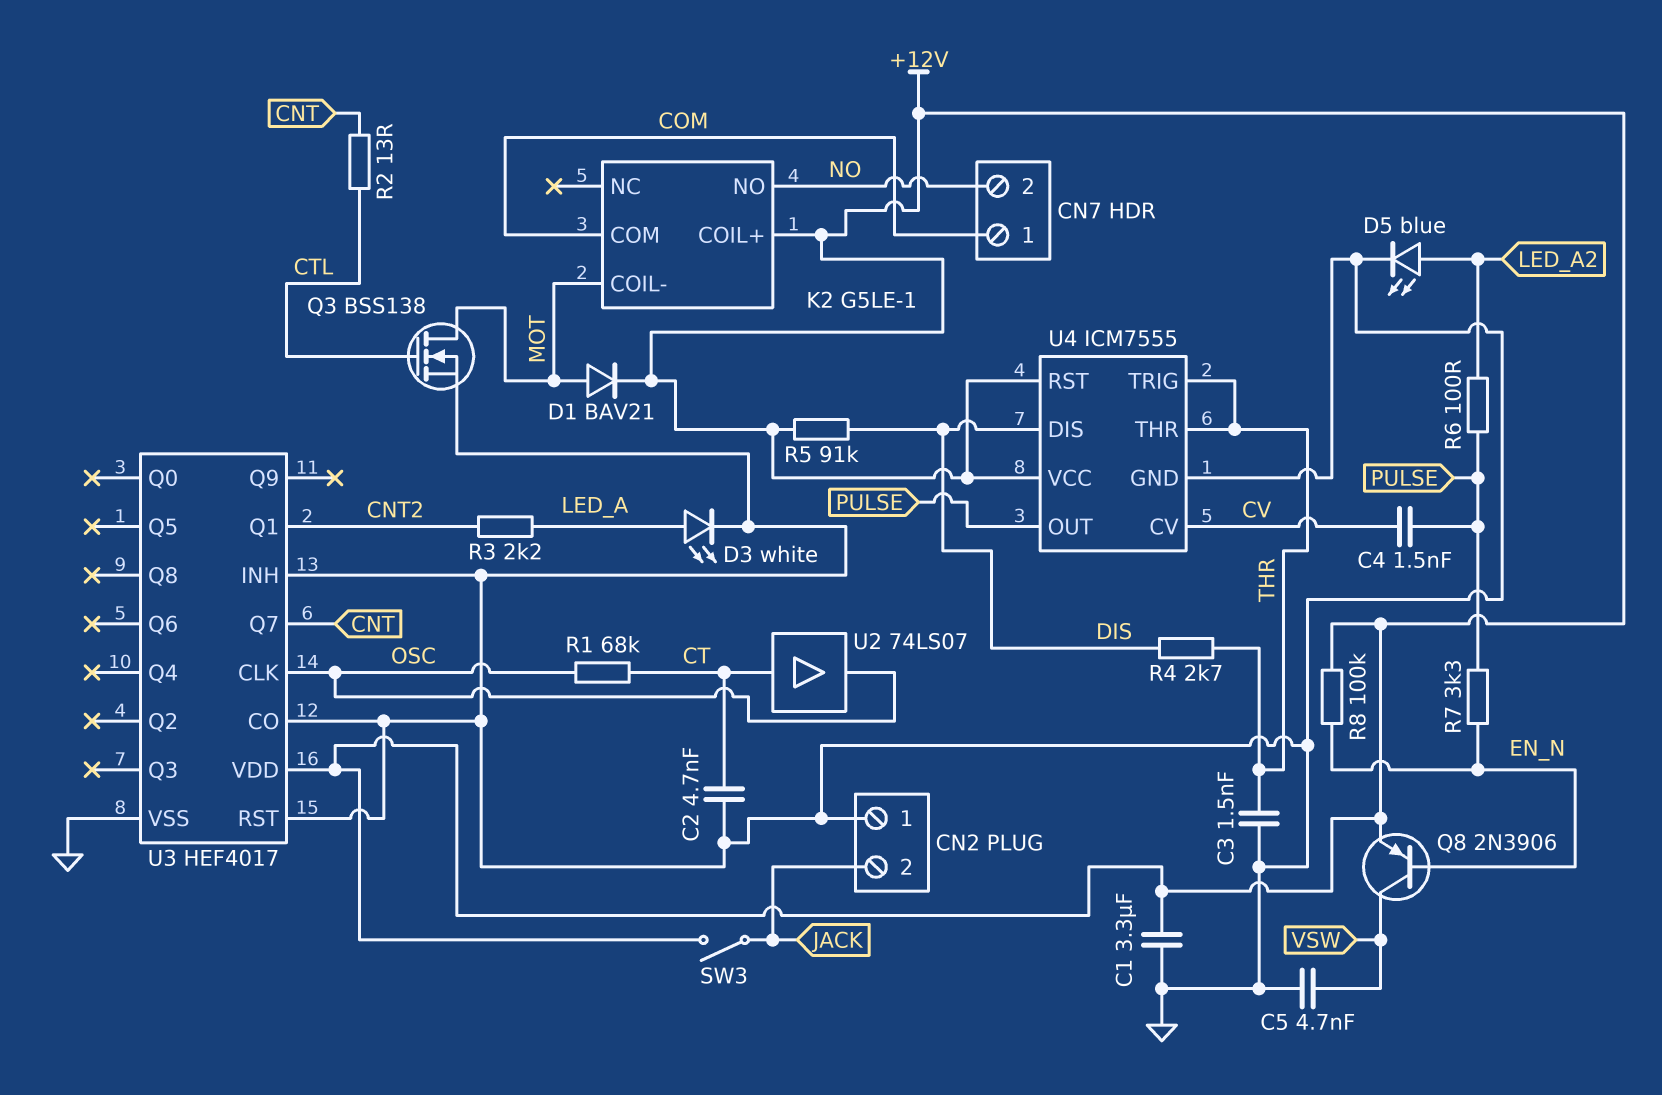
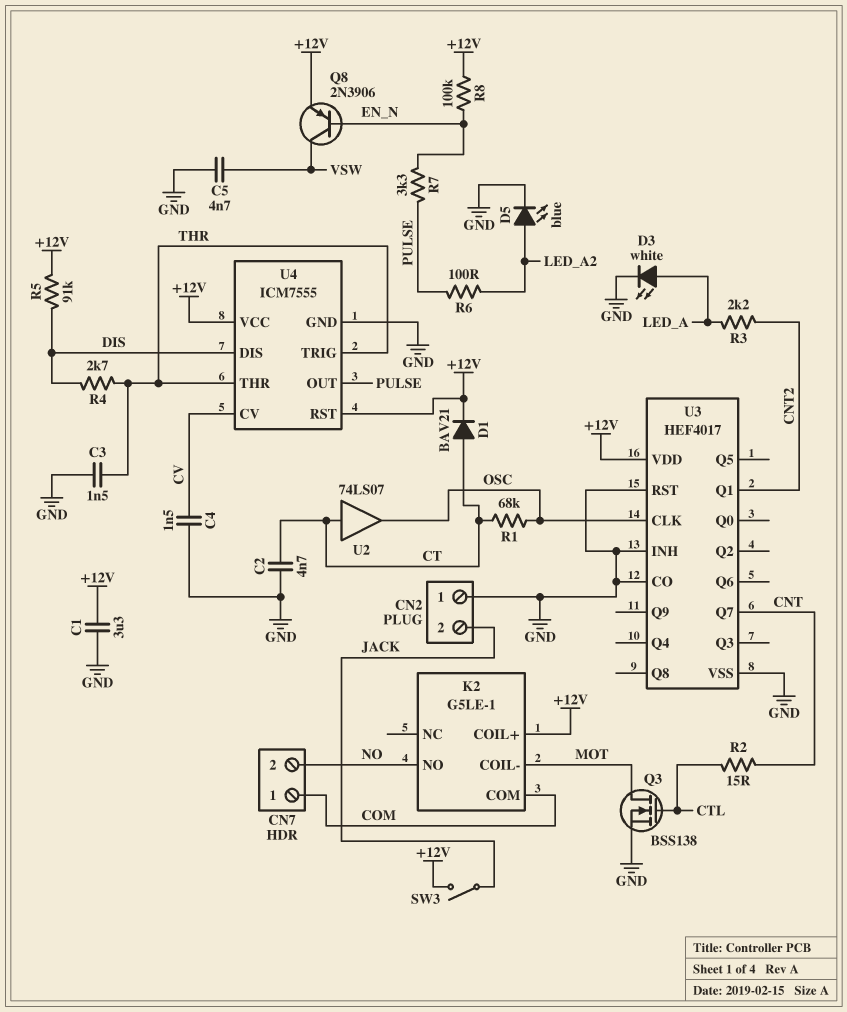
C4: 1.5nF (CV, PULSE) -> 1.5nF (CV, GND)
D1: diode BAV21 (A MOT, K +12V) -> diode BAV21 (A CT, K +12V)
R2: 13 (CNT, CTL) -> 15 (CNT, CTL)

